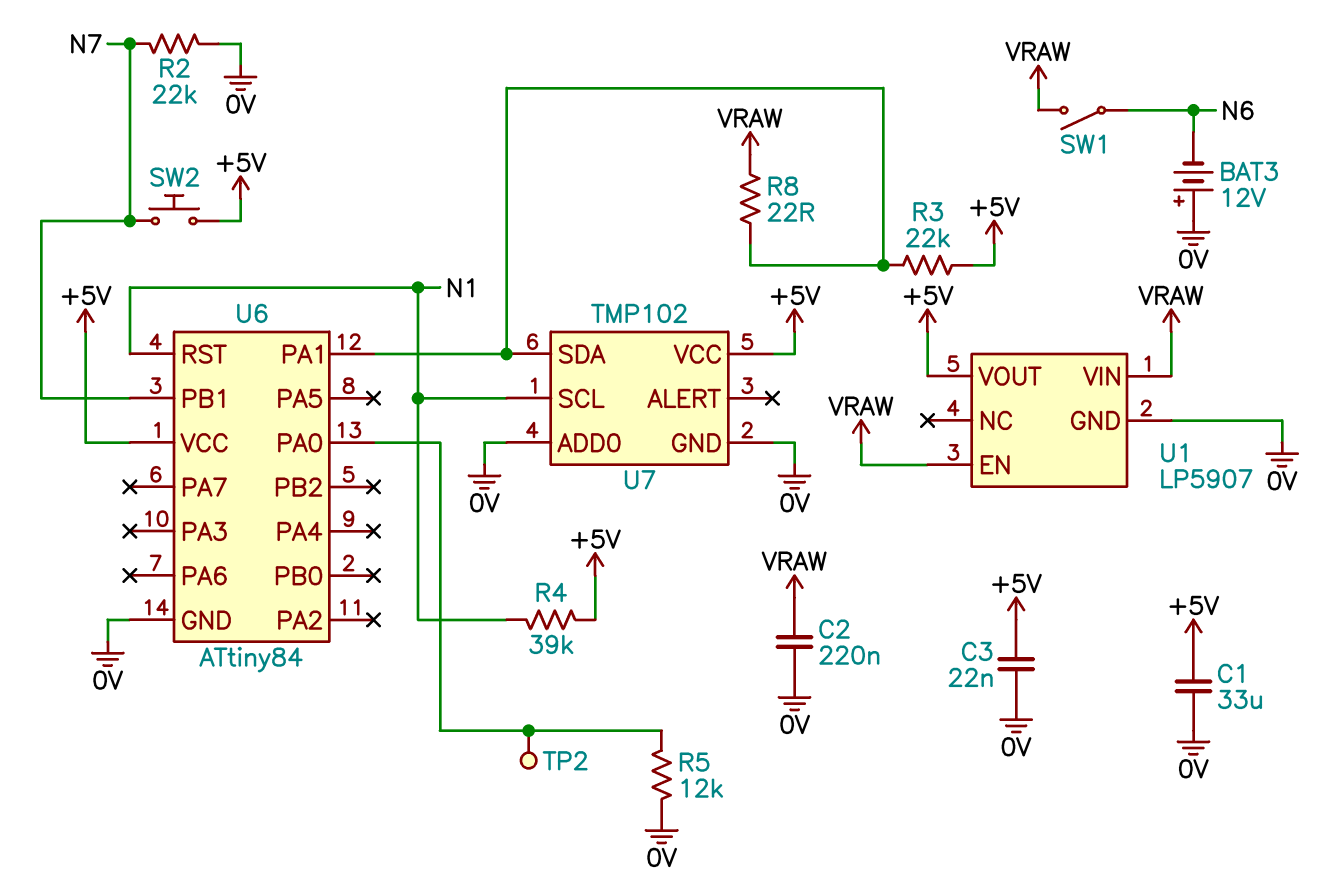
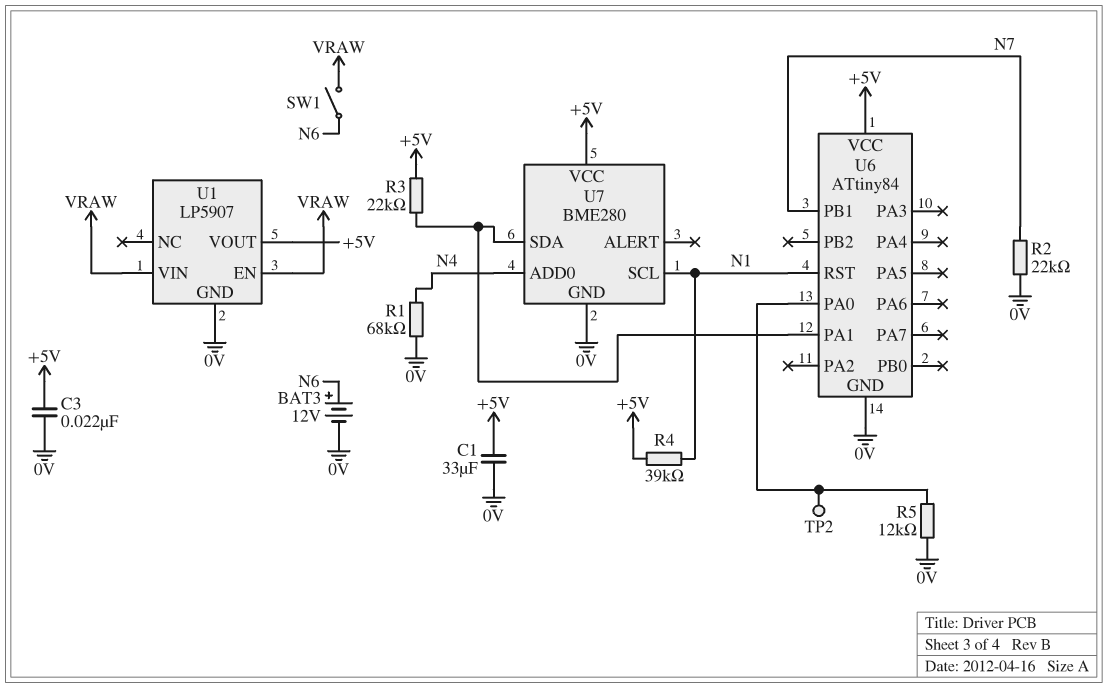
BAT3: 12V (plus 0V, minus N6) -> 12V (plus N6, minus 0V)
C2: 220nF (0V, VRAW) -> none
R1: none -> 68k (0V, N4)
R8: 22 (U6/PA1, VRAW) -> none
SW2: button (+5V, N7) -> none
U7: TMP102 -> BME280
U7 pin ADD0: 0V -> N4

